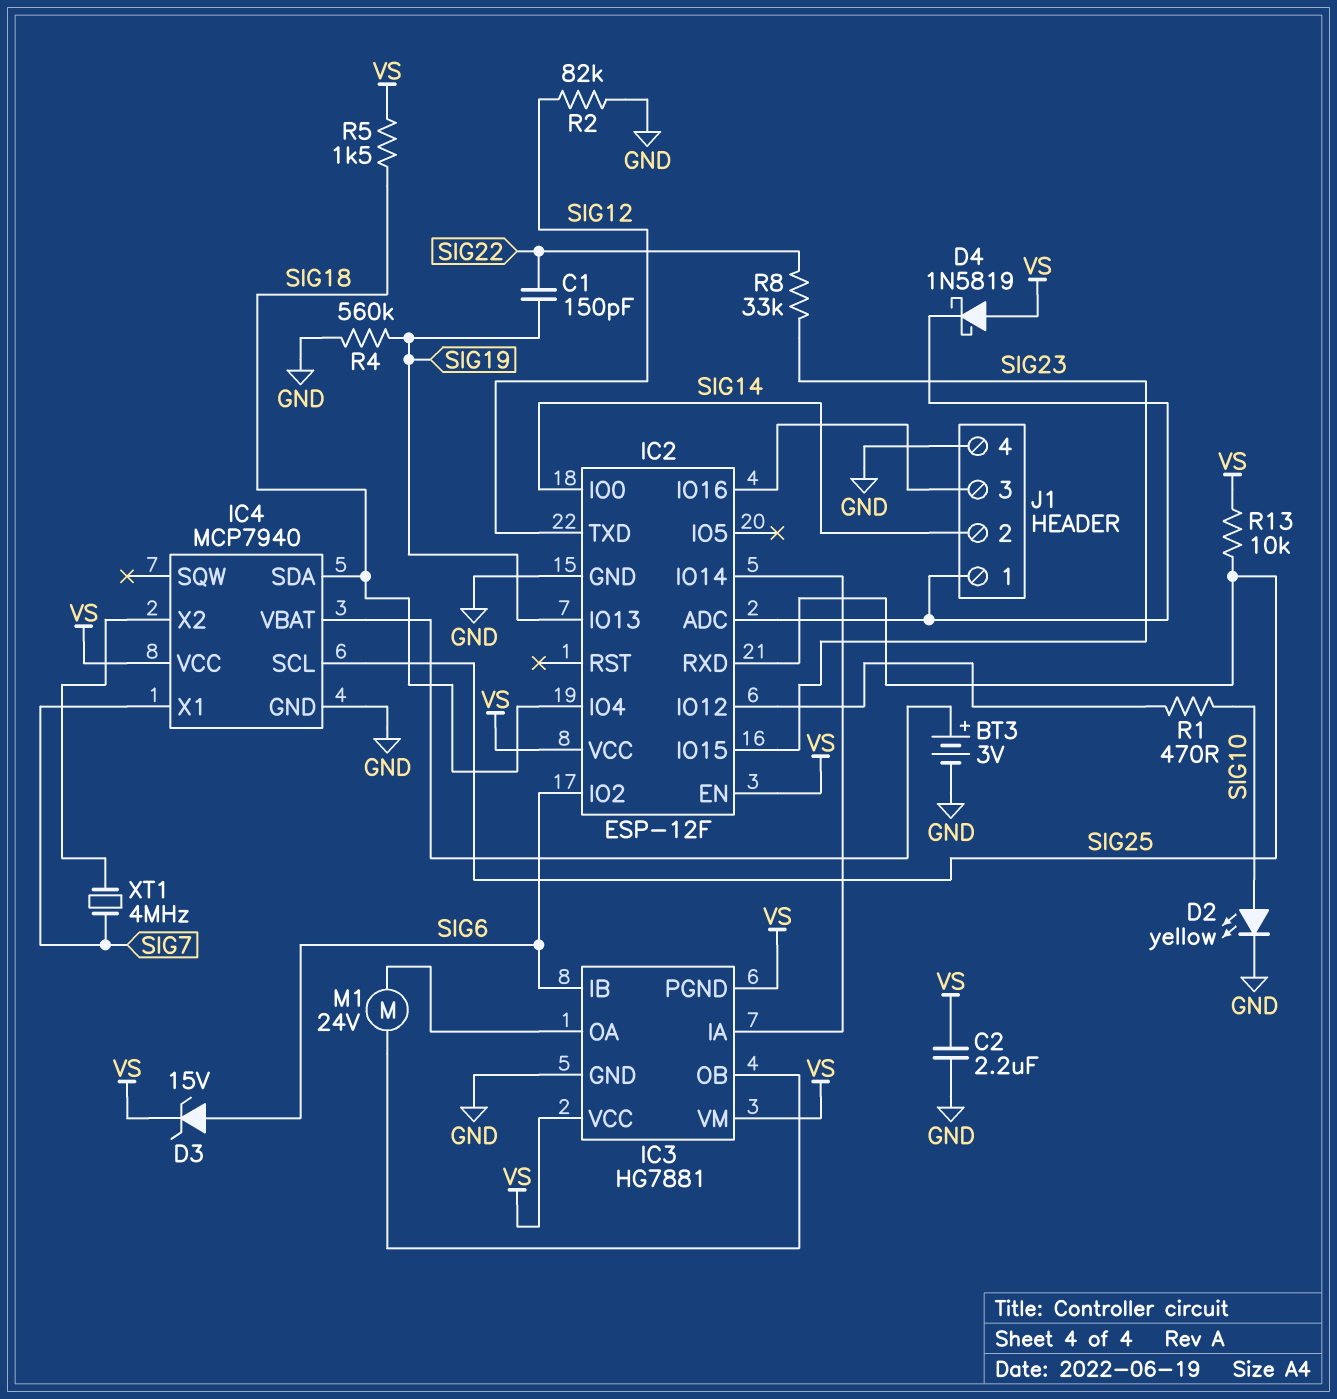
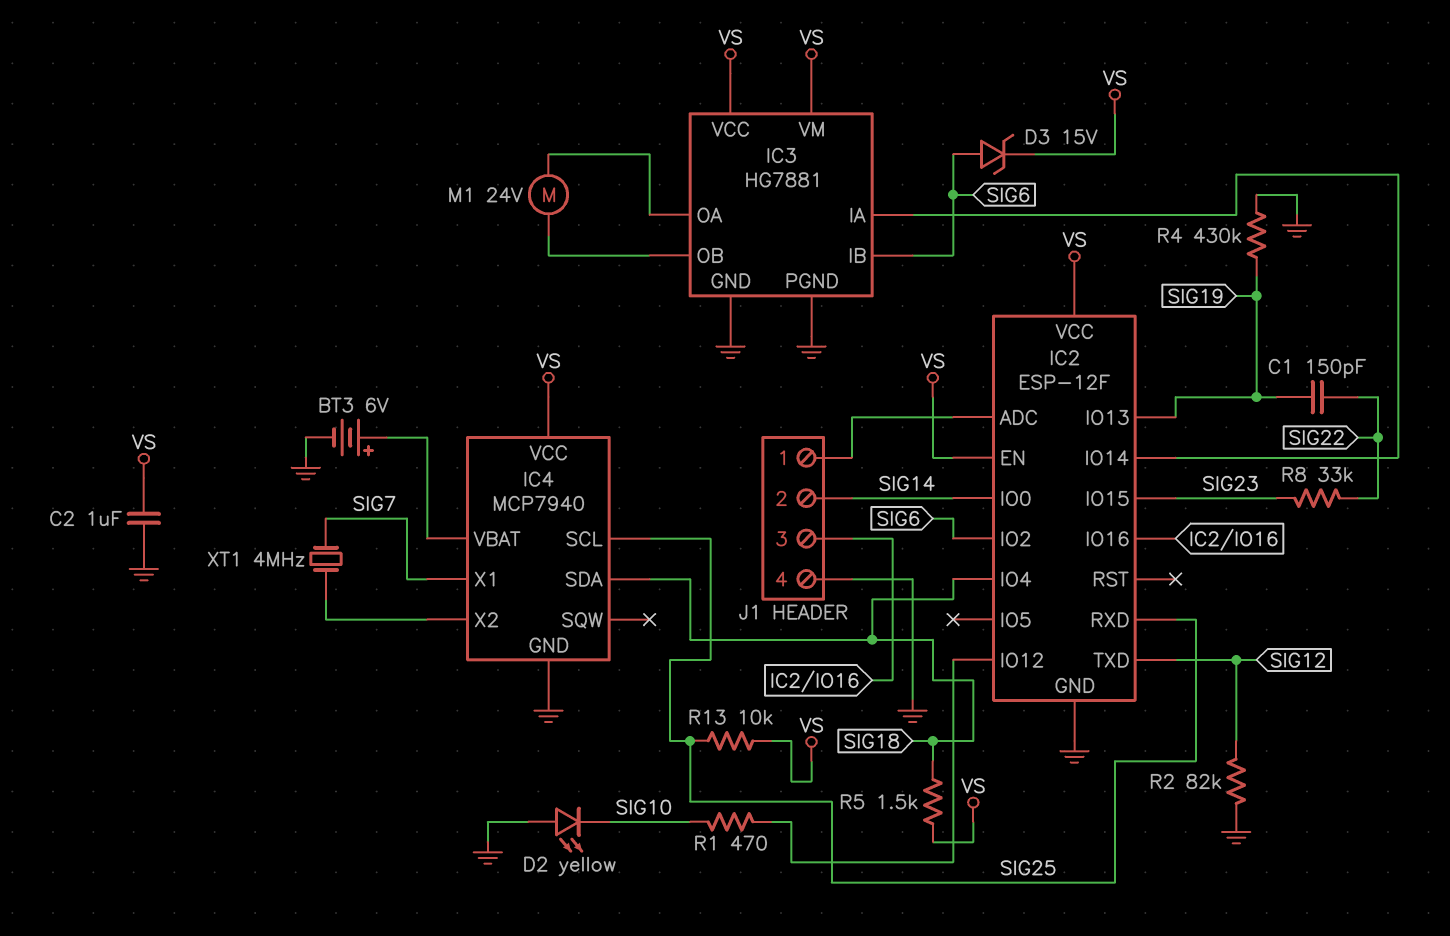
BT3: 3V (plus IC4/VBAT, minus GND) -> 6V (plus IC4/VBAT, minus GND)
C2: 2.2uF (GND, VS) -> 1uF (GND, VS)
D2: LED yellow (A SIG10, K GND) -> LED yellow (A GND, K SIG10)
D4: schottky 1N5819 (A VS, K IC2/ADC) -> none
IC3 pin PGND: VS -> GND
R4: 560k (GND, SIG19) -> 430k (GND, SIG19)

